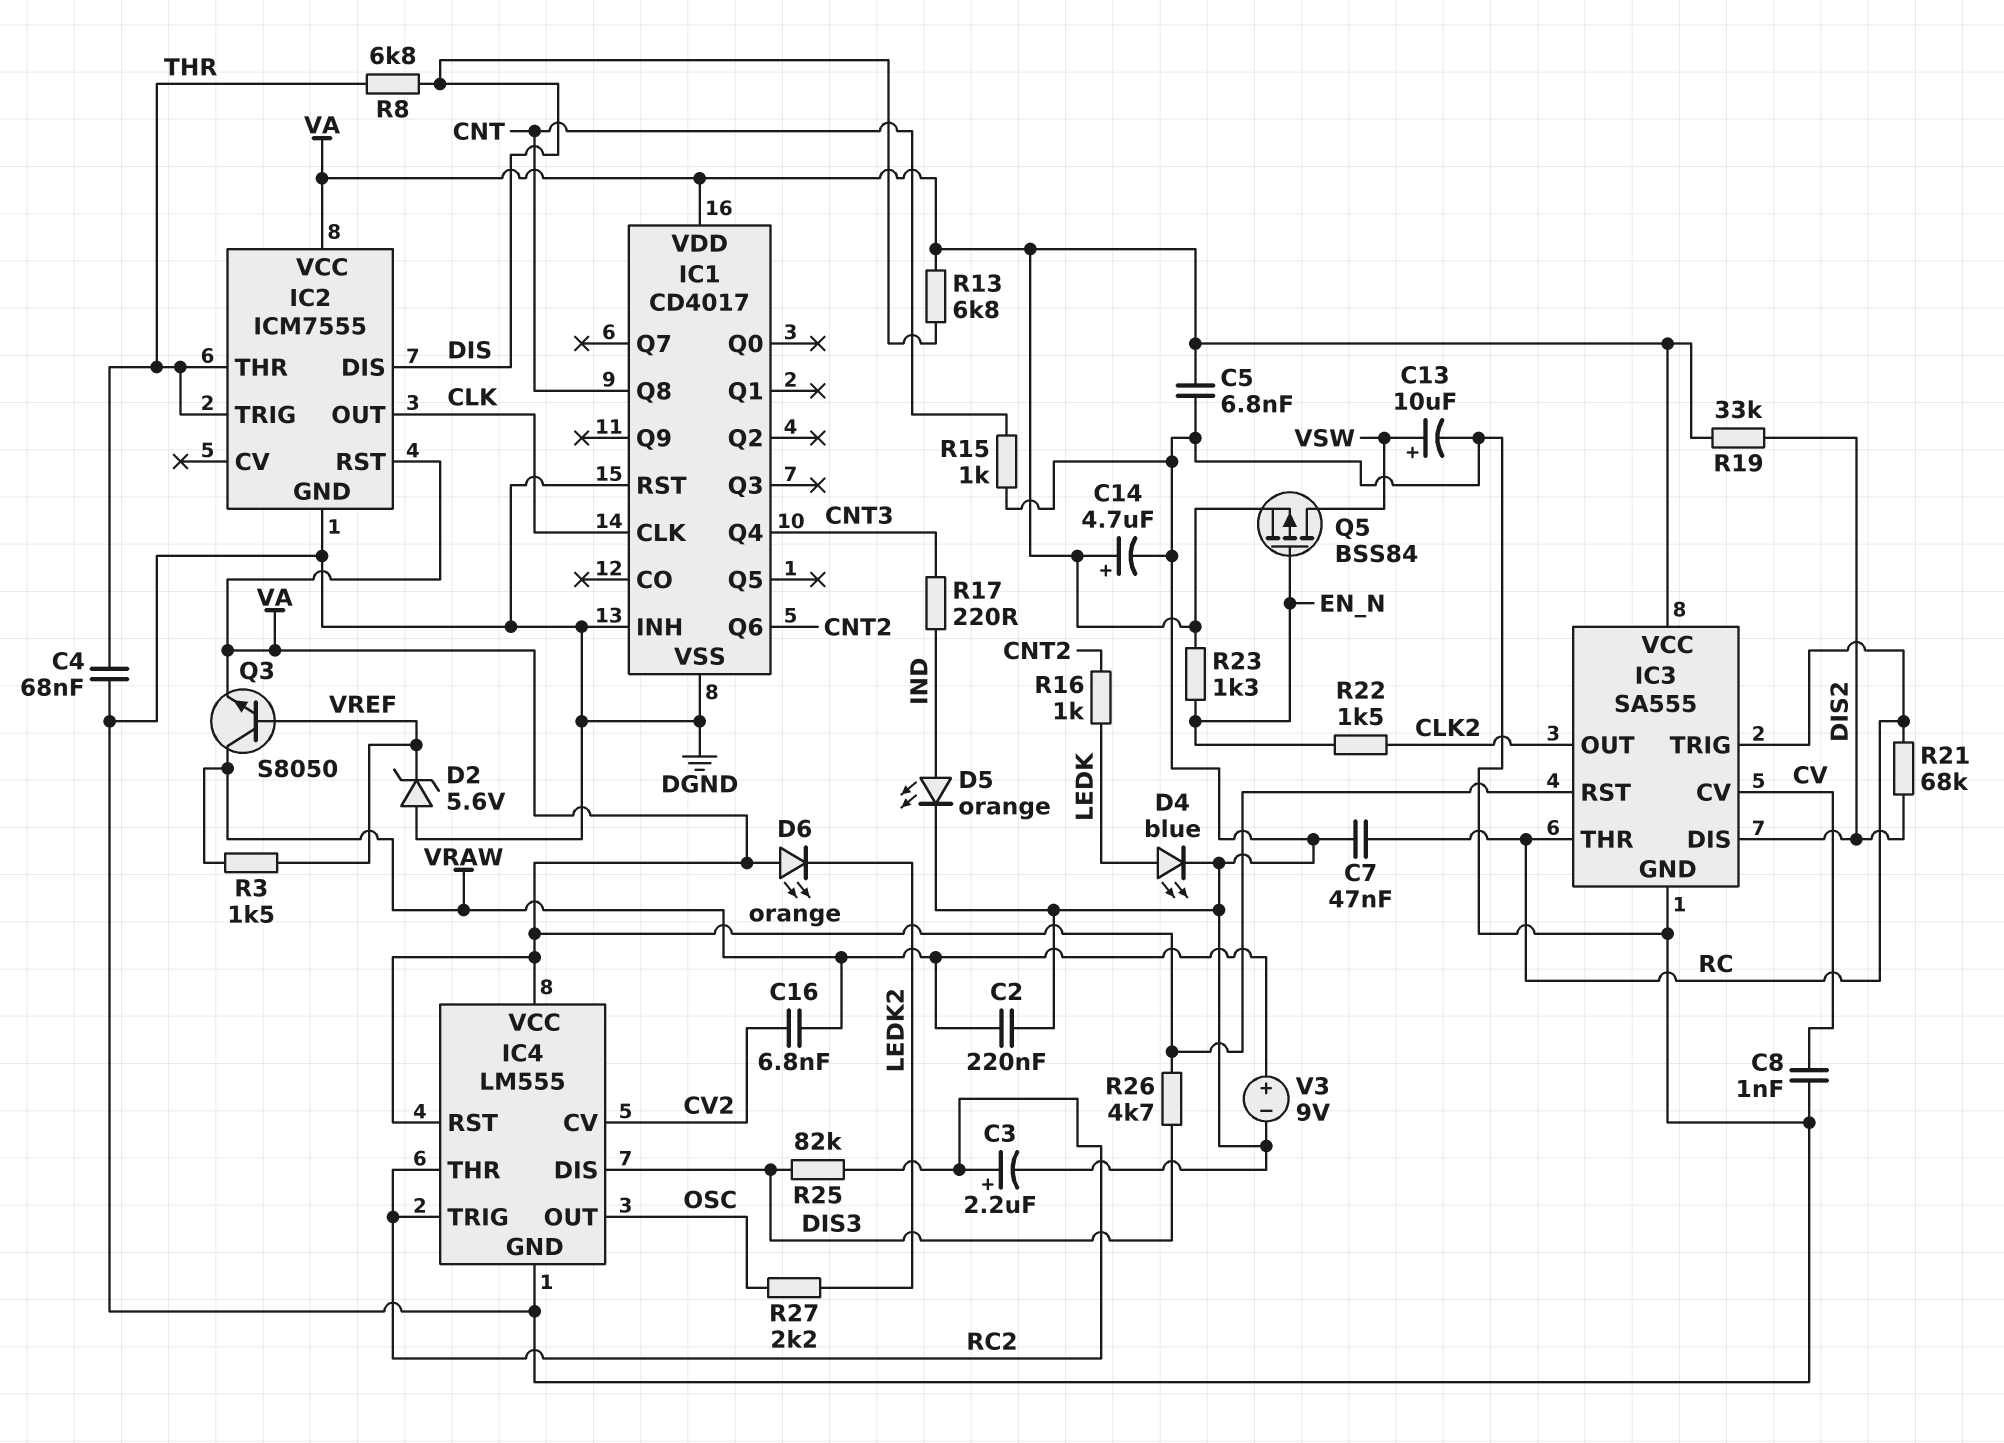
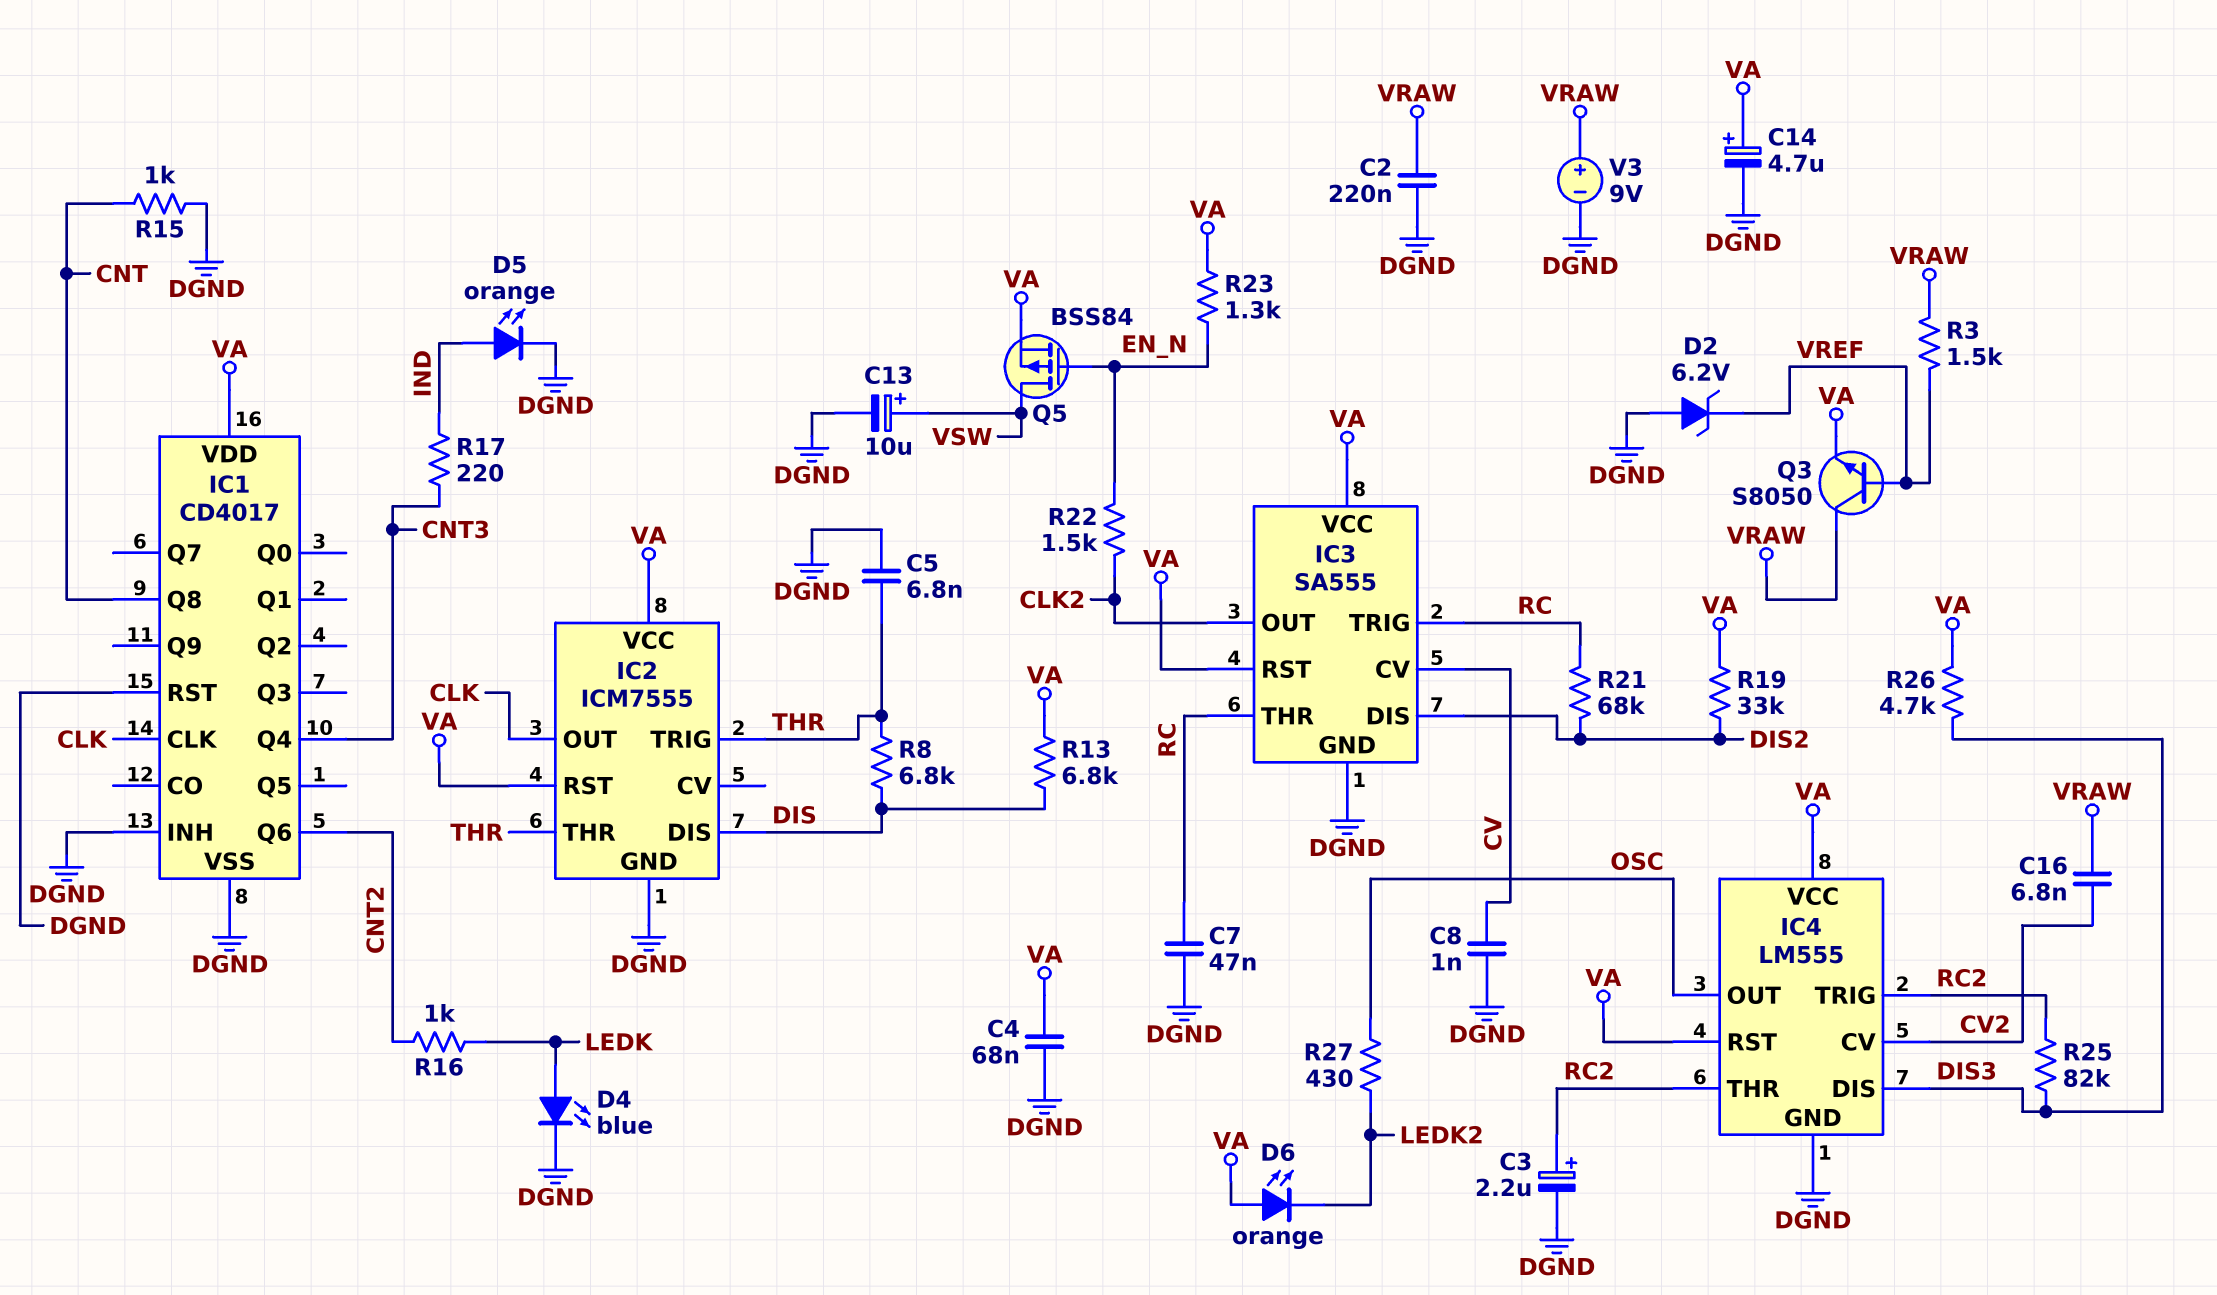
C4: 68nF (DGND, THR) -> 68nF (DGND, VA)
C5: 6.8nF (DGND, VA) -> 6.8nF (DGND, THR)
D2: zener 5.6V (A DGND, K VREF) -> zener 6.2V (A DGND, K VREF)
R27: 2.2k (LEDK2, OSC) -> 430 (LEDK2, OSC)

